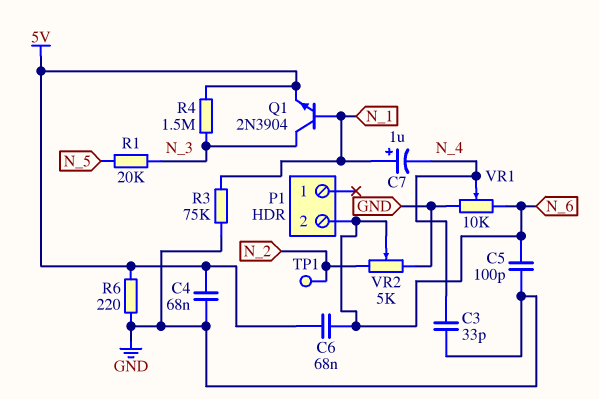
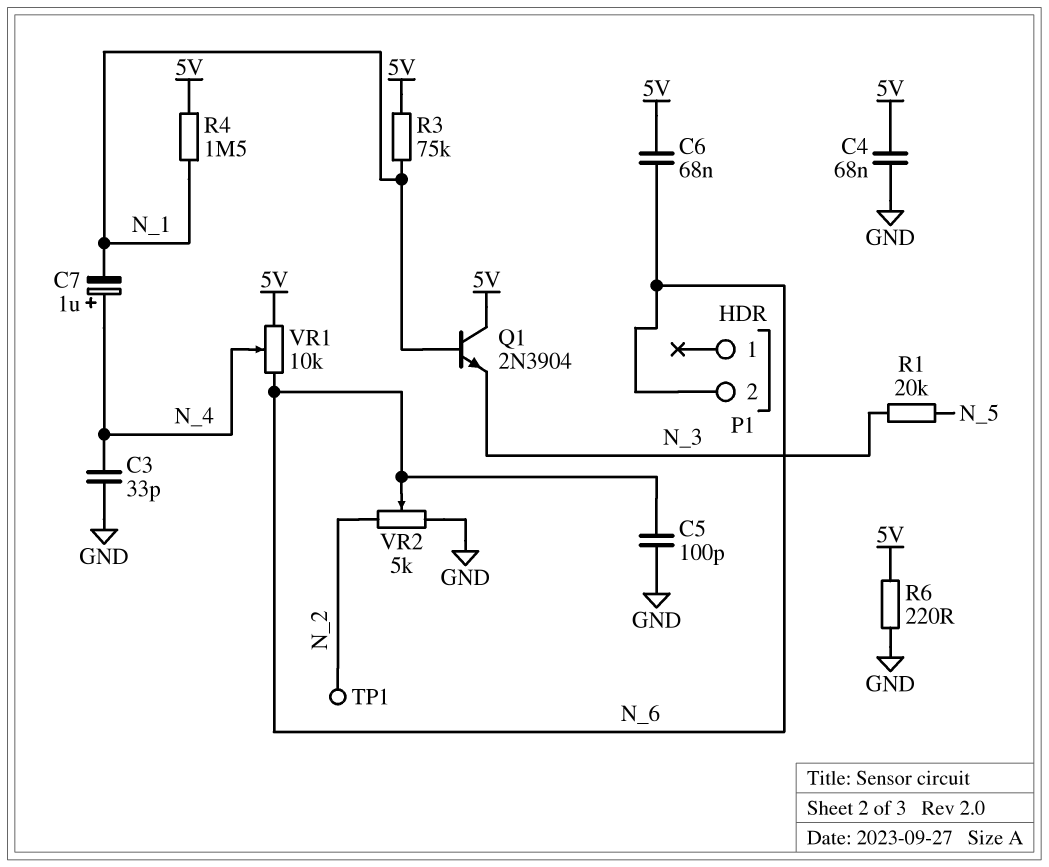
C7: 1uF (plus N_1, minus N_4) -> 1uF (plus N_4, minus N_1)
Q1: NPN 2N3904 (B N_1, C N_3, E 5V) -> NPN 2N3904 (B N_1, C 5V, E N_3)
R3: 75k (GND, N_1) -> 75k (5V, N_1)
R4: 1.5M (5V, N_3) -> 1.5M (5V, N_1)
VR1: 10k (GND, N_6, wiper N_4) -> 10k (5V, N_6, wiper N_4)

